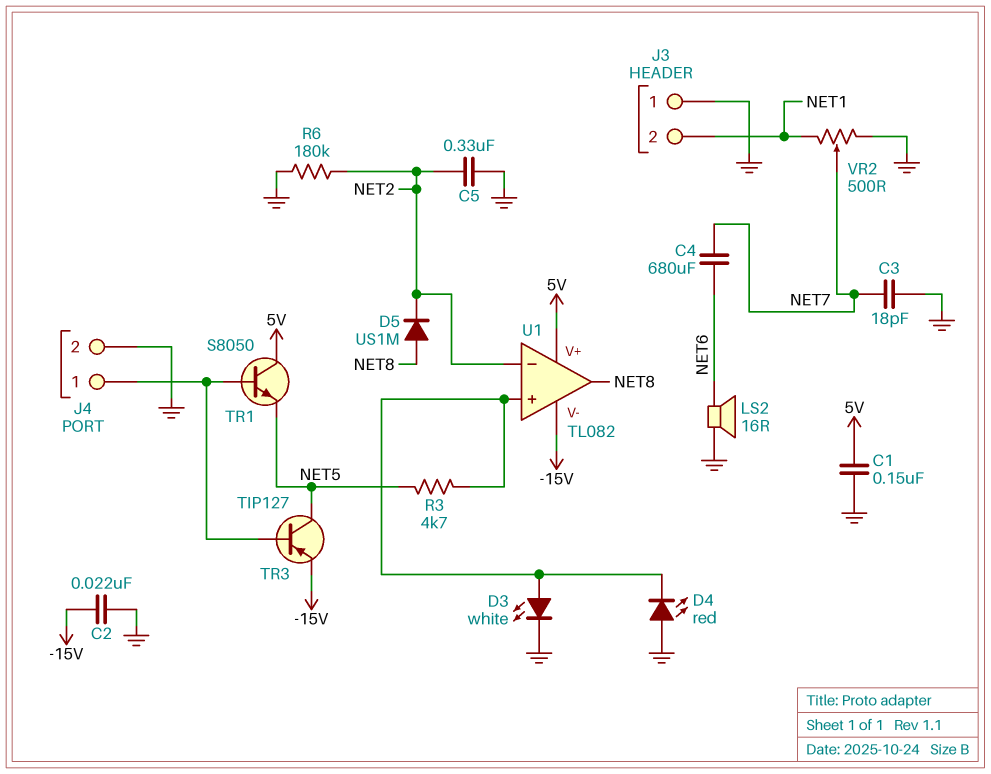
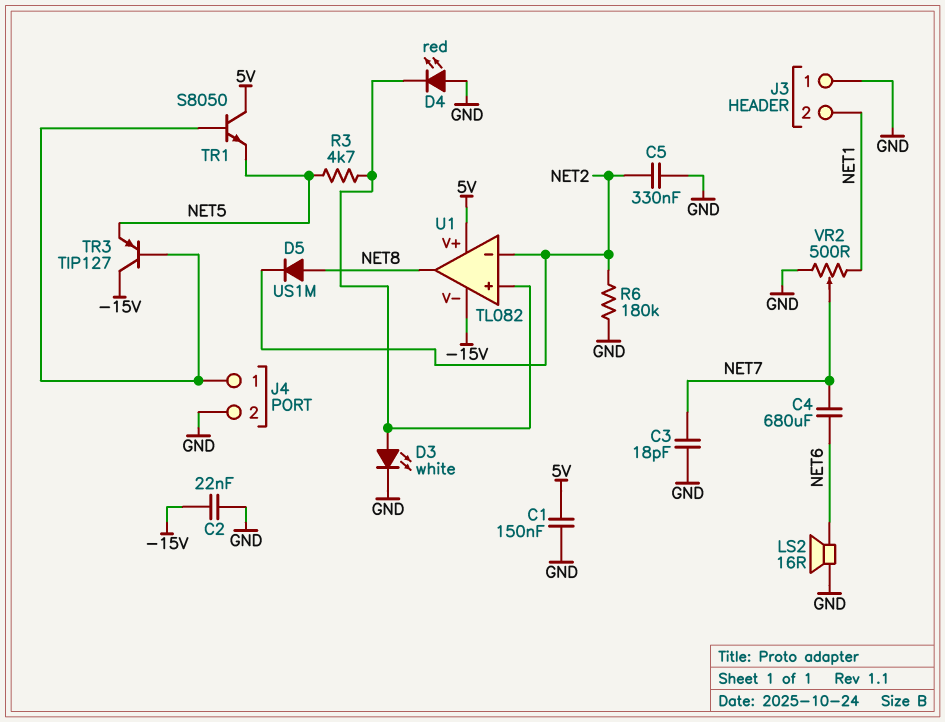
TR3: PNP TIP127 (B J4/1, C NET5, E -15V) -> PNP TIP127 (B J4/1, C -15V, E NET5)

